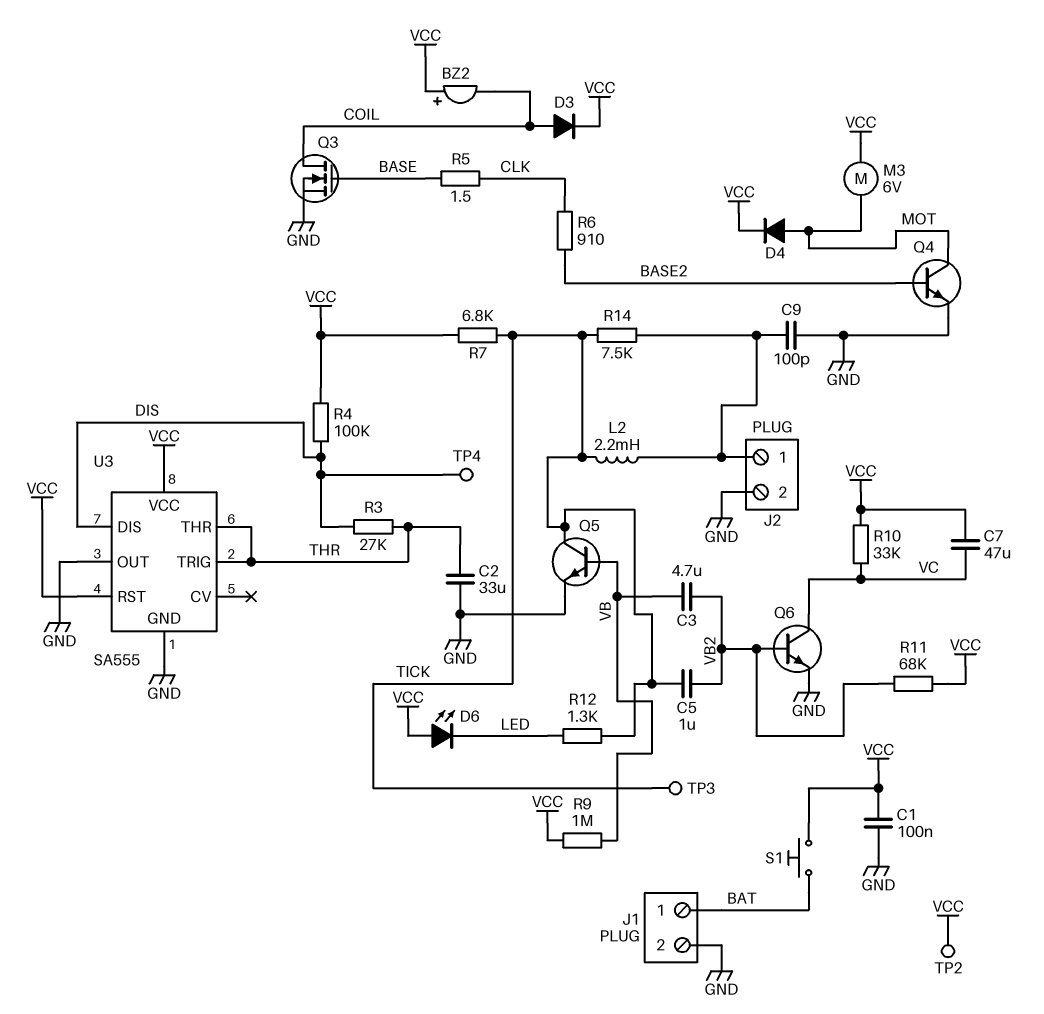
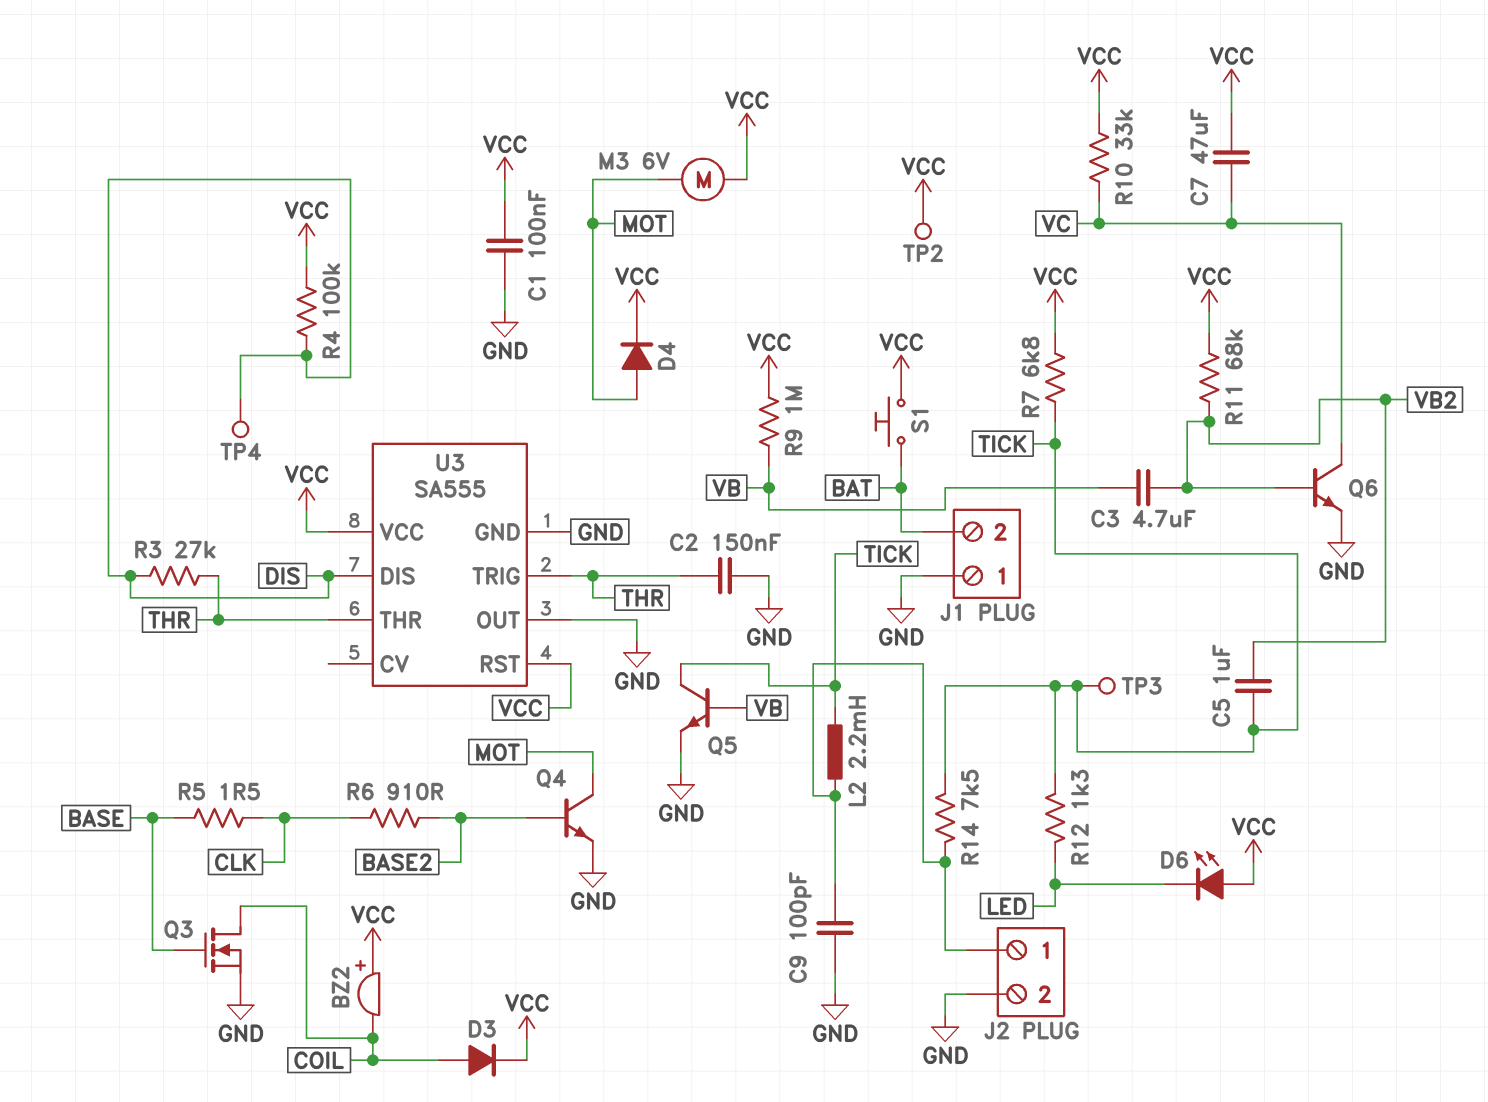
C2: 33uF (GND, THR) -> 150nF (GND, THR)
J1 pin 1: BAT -> GND
J1 pin 2: GND -> BAT

